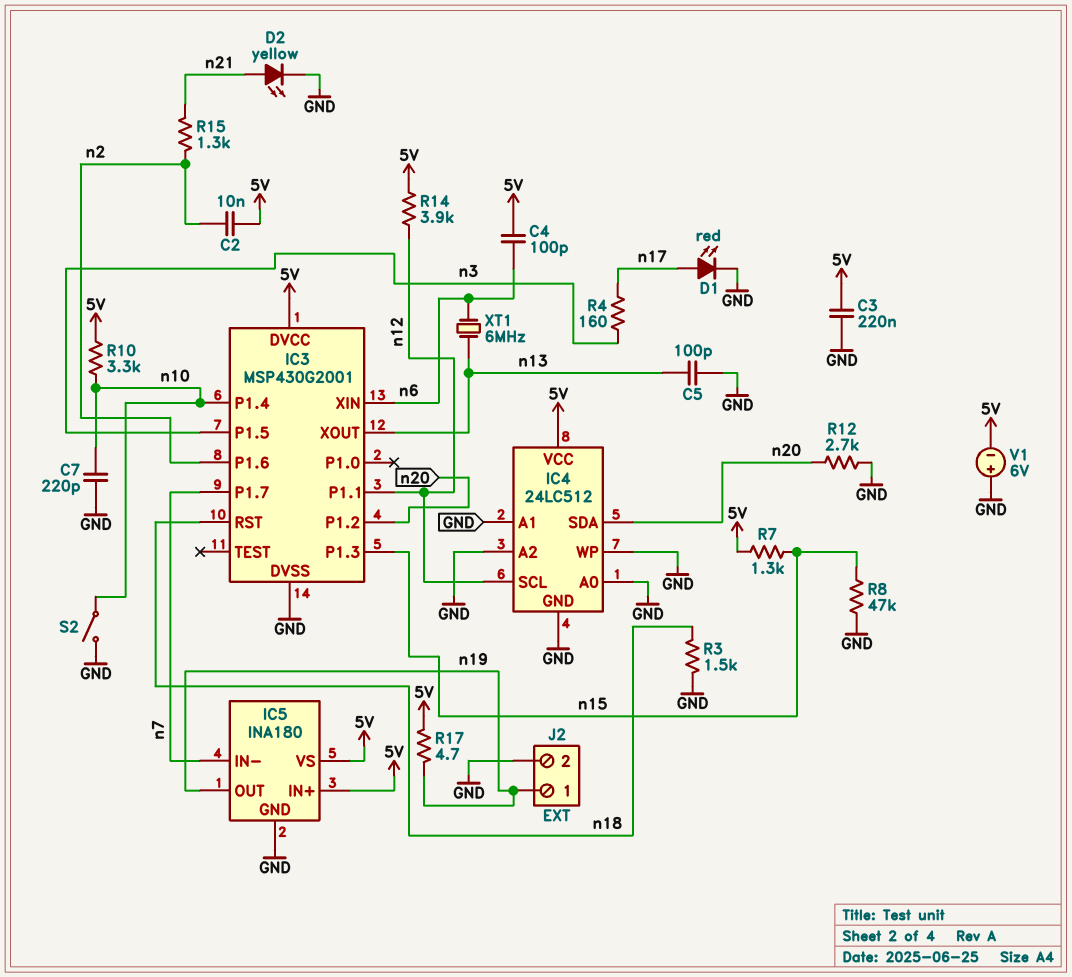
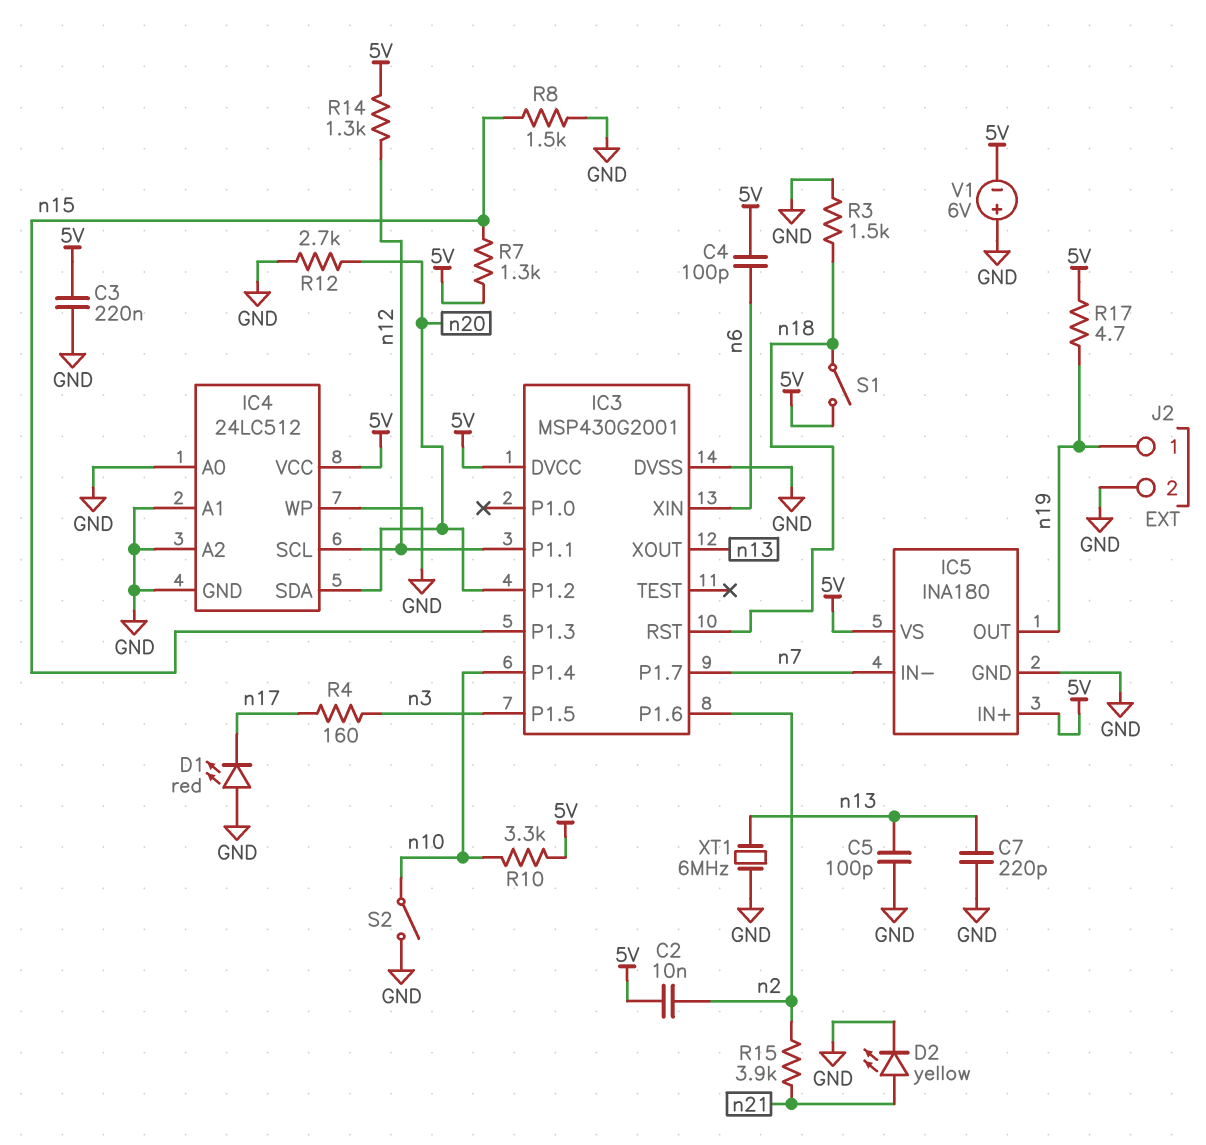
C7: 220pF (GND, n10) -> 220pF (GND, n13)
D1: LED red (A n17, K GND) -> LED red (A GND, K n17)
R8: 47k (GND, n15) -> 1.5k (GND, n15)
R14: 3.9k (5V, n12) -> 1.3k (5V, n12)
R15: 1.3k (n2, n21) -> 3.9k (n2, n21)
S1: none -> switch (5V, n18)
XT1: 6MHz (n6, n13) -> 6MHz (GND, n13)

